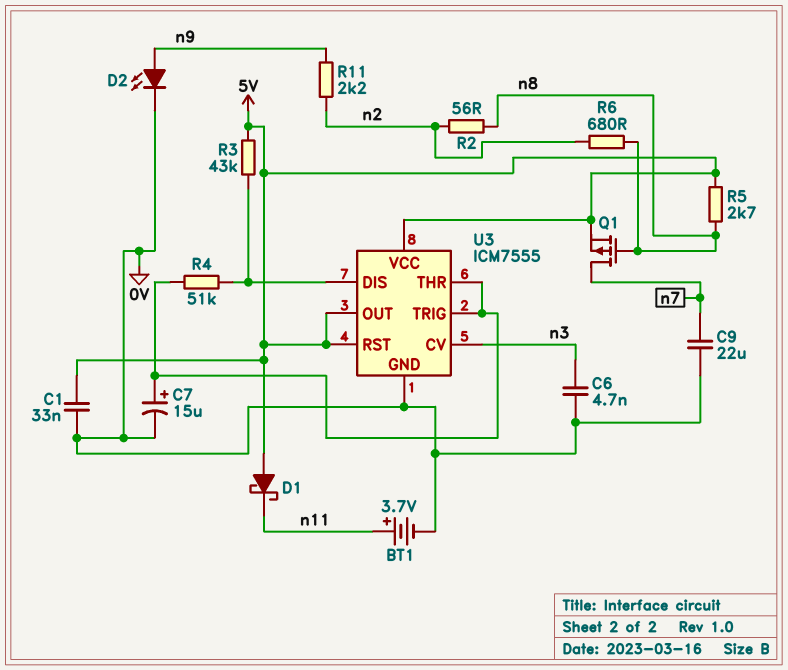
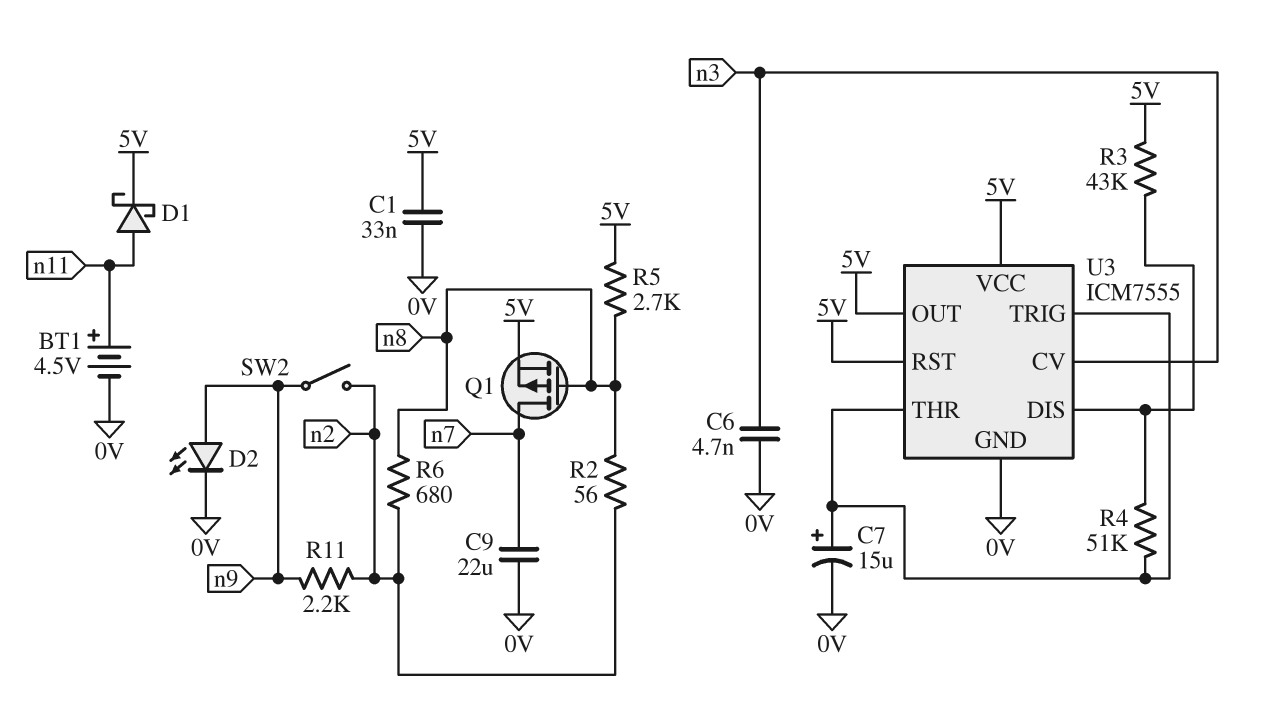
BT1: 3.7V (plus n11, minus 0V) -> 4.5V (plus n11, minus 0V)
D1: schottky (A 5V, K n11) -> schottky (A n11, K 5V)
SW2: none -> switch (n2, n9)

